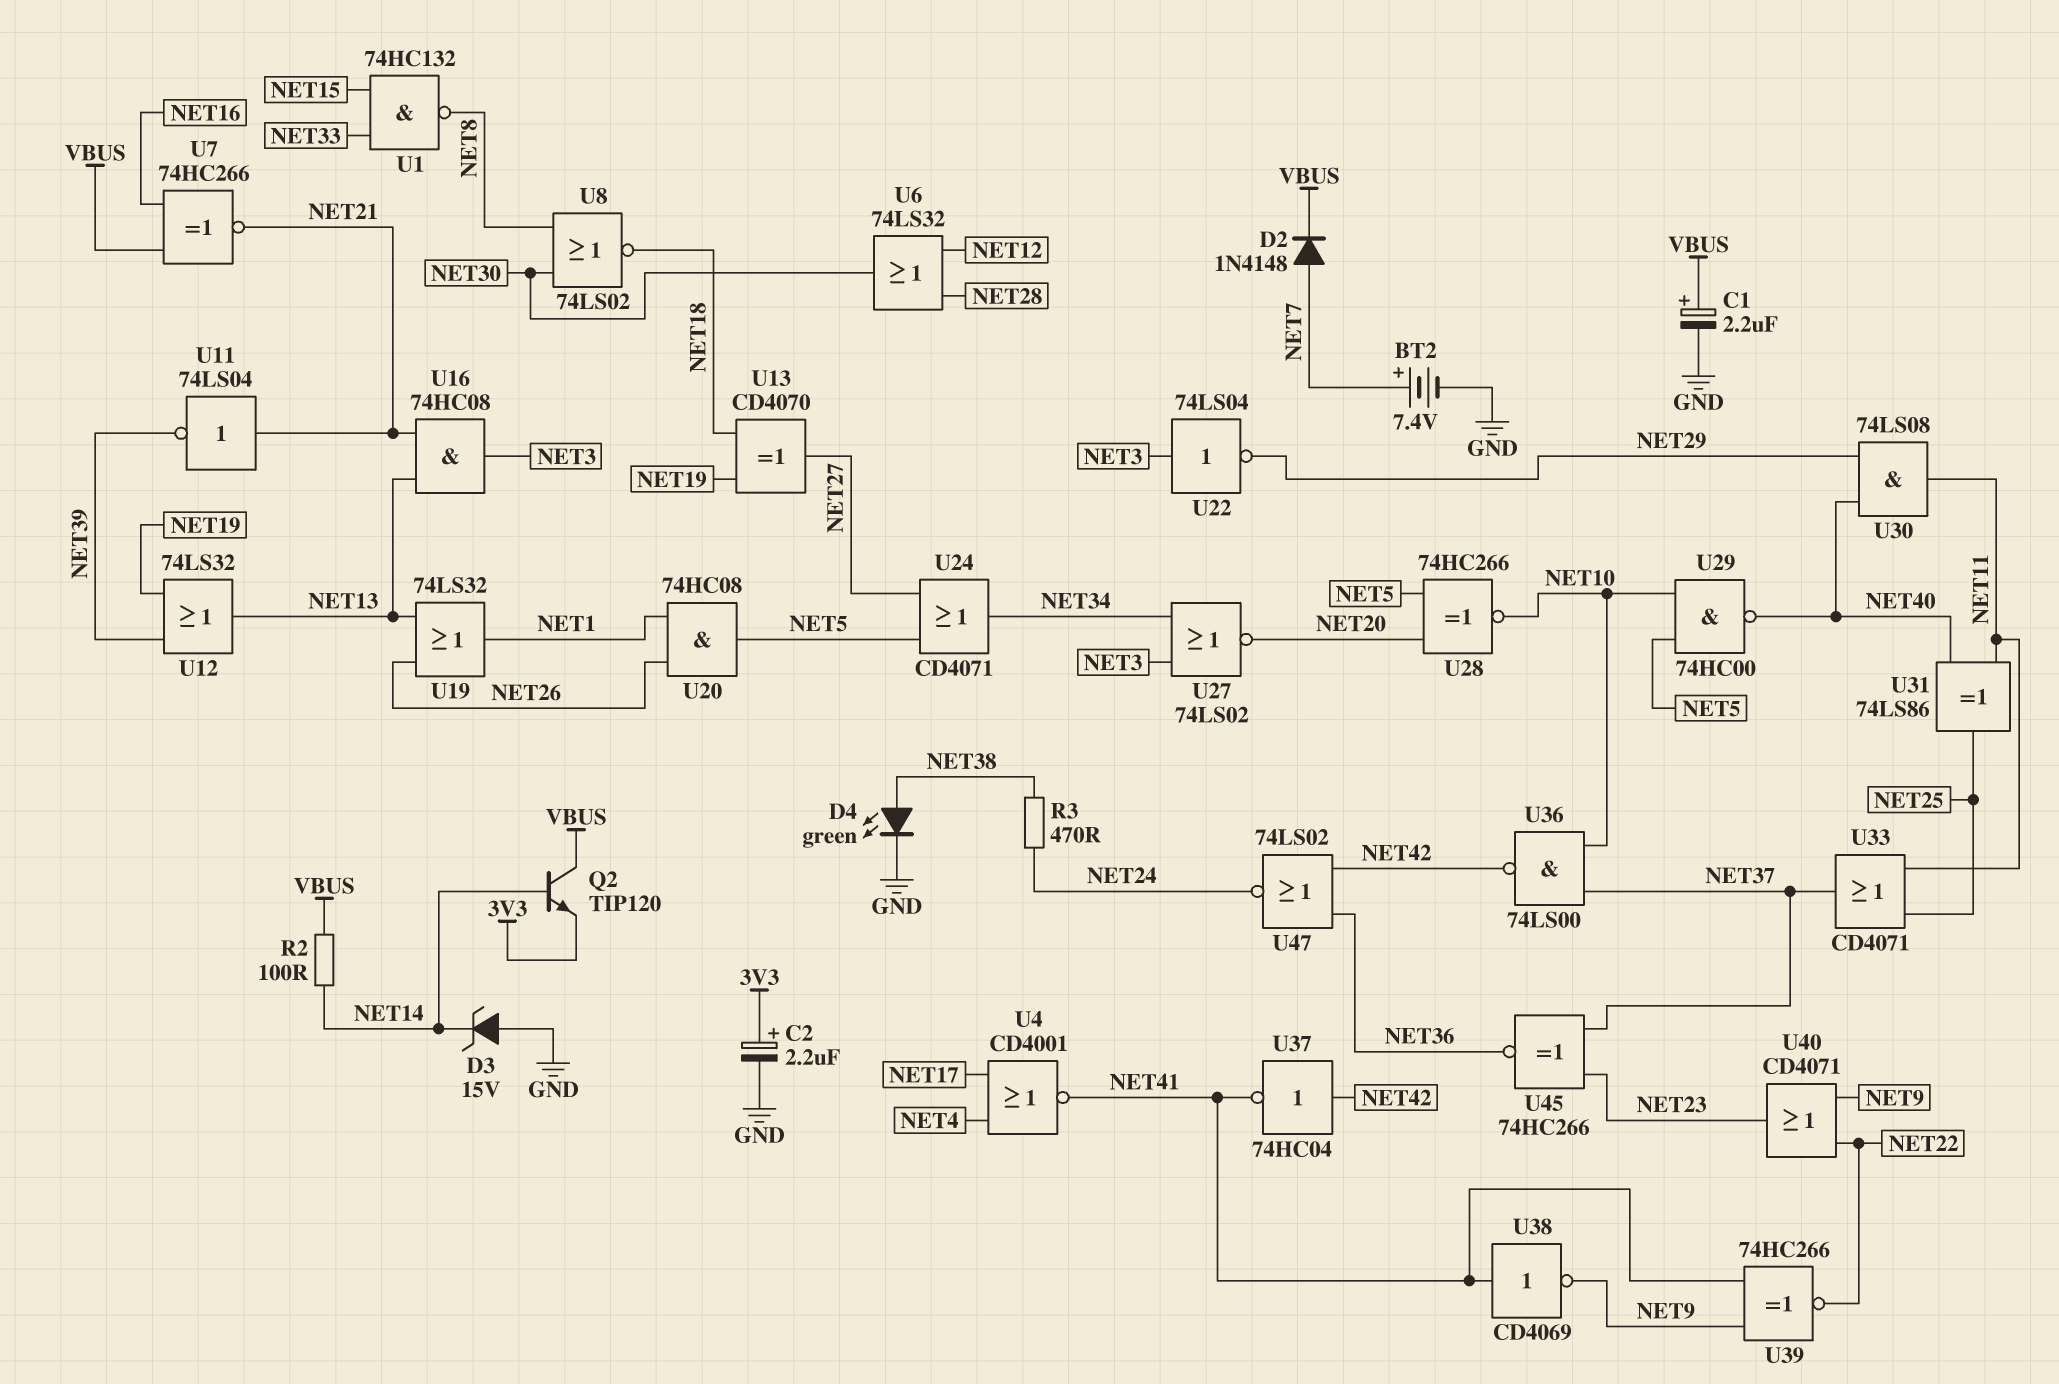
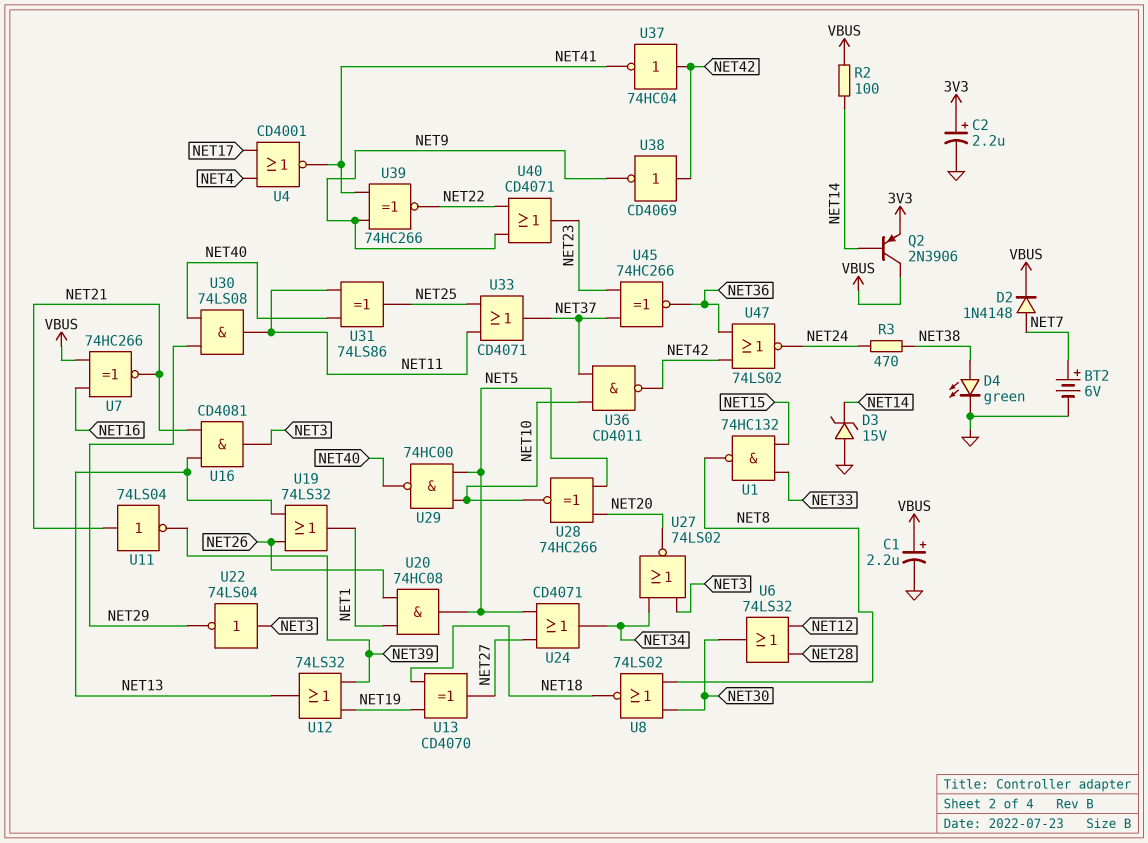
BT2: 7.4V (plus NET7, minus GND) -> 6V (plus NET7, minus GND)
Q2: NPN TIP120 (B NET14, C VBUS, E 3V3) -> PNP 2N3906 (B NET14, C VBUS, E 3V3)
U16: AND 74HC08 (in NET13, in NET21, out NET3) -> AND CD4081 (in NET13, in NET21, out NET3)
U36: NAND 74LS00 (in NET10, in NET37, out NET42) -> NAND CD4011 (in NET10, in NET37, out NET42)
U38: NOT CD4069 (in NET41, out NET9) -> NOT CD4069 (in NET42, out NET9)

